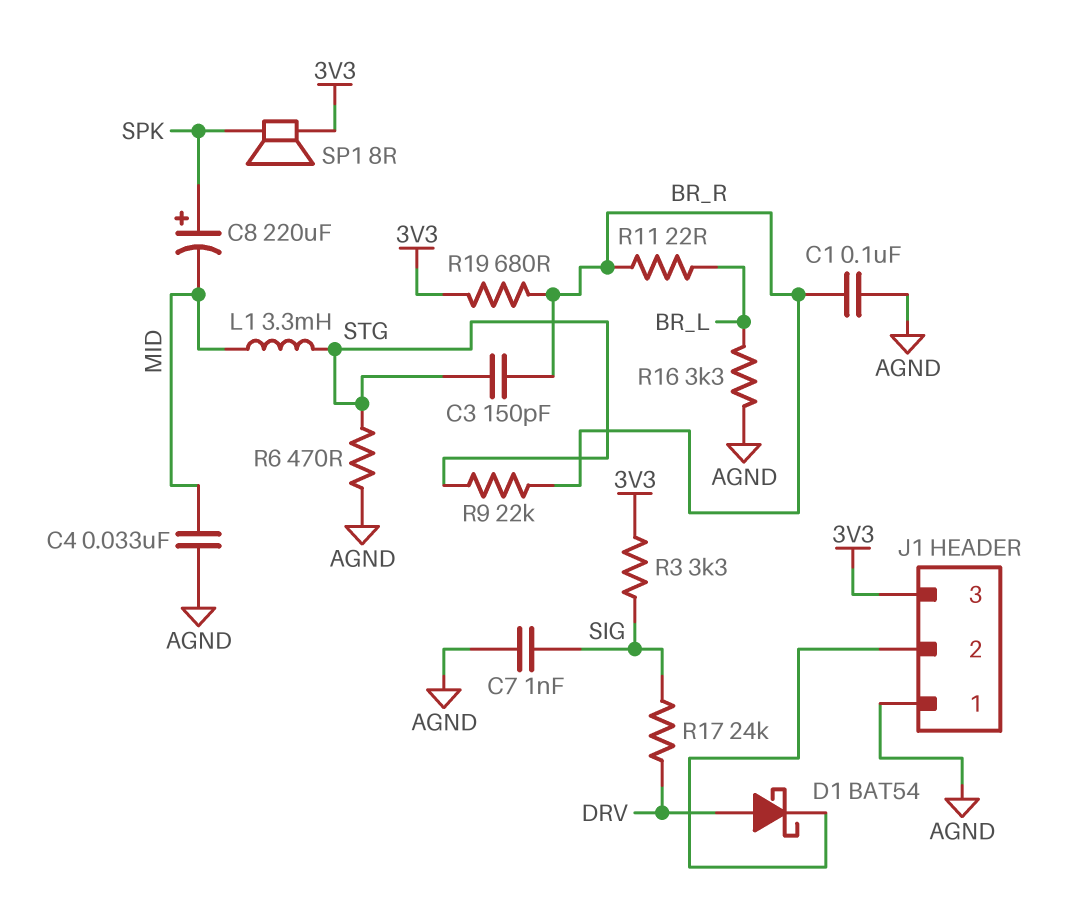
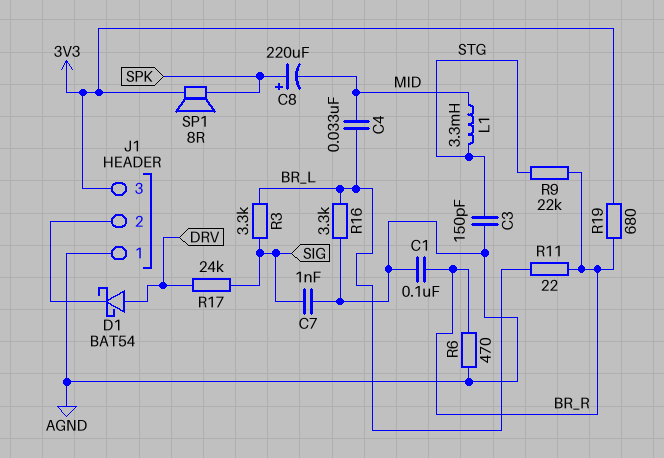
C3: 150pF (BR_R, STG) -> 150pF (AGND, STG)
C4: 33nF (AGND, MID) -> 33nF (BR_L, MID)
R3: 3.3k (3V3, SIG) -> 3.3k (BR_L, SIG)
R6: 470 (AGND, STG) -> 470 (AGND, BR_R)

